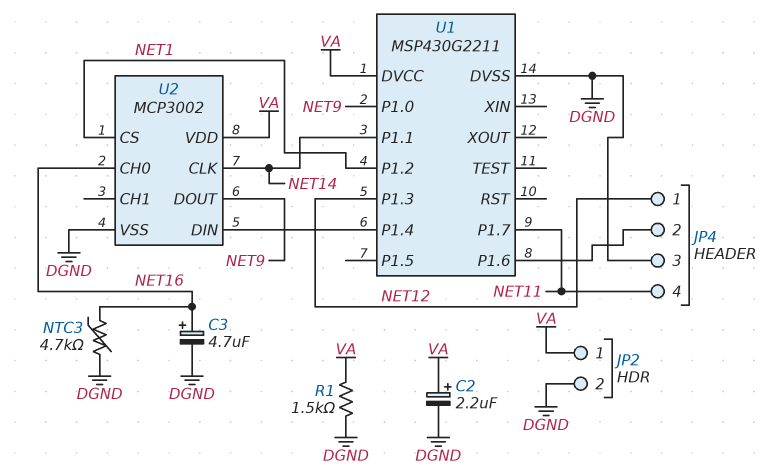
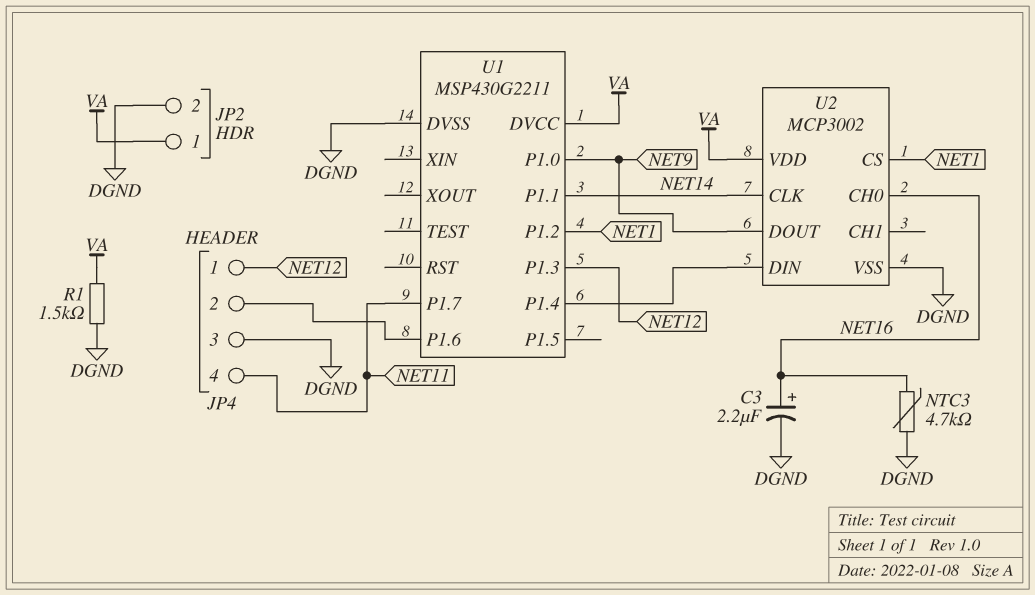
C2: 2.2uF (plus VA, minus DGND) -> none
C3: 4.7uF (plus NET16, minus DGND) -> 2.2uF (plus NET16, minus DGND)

